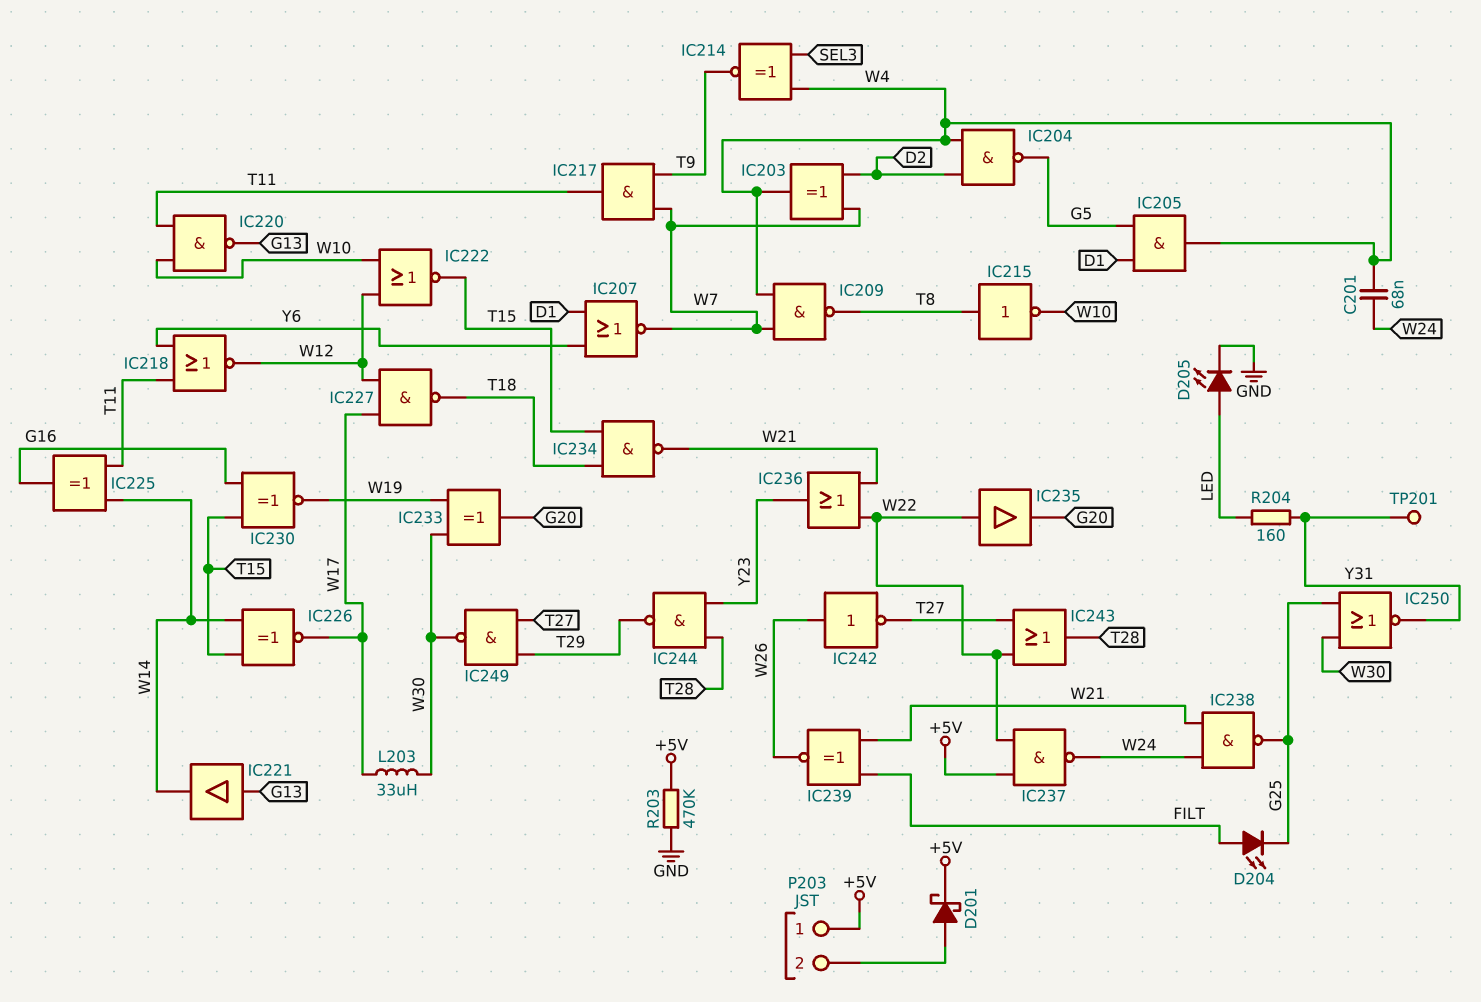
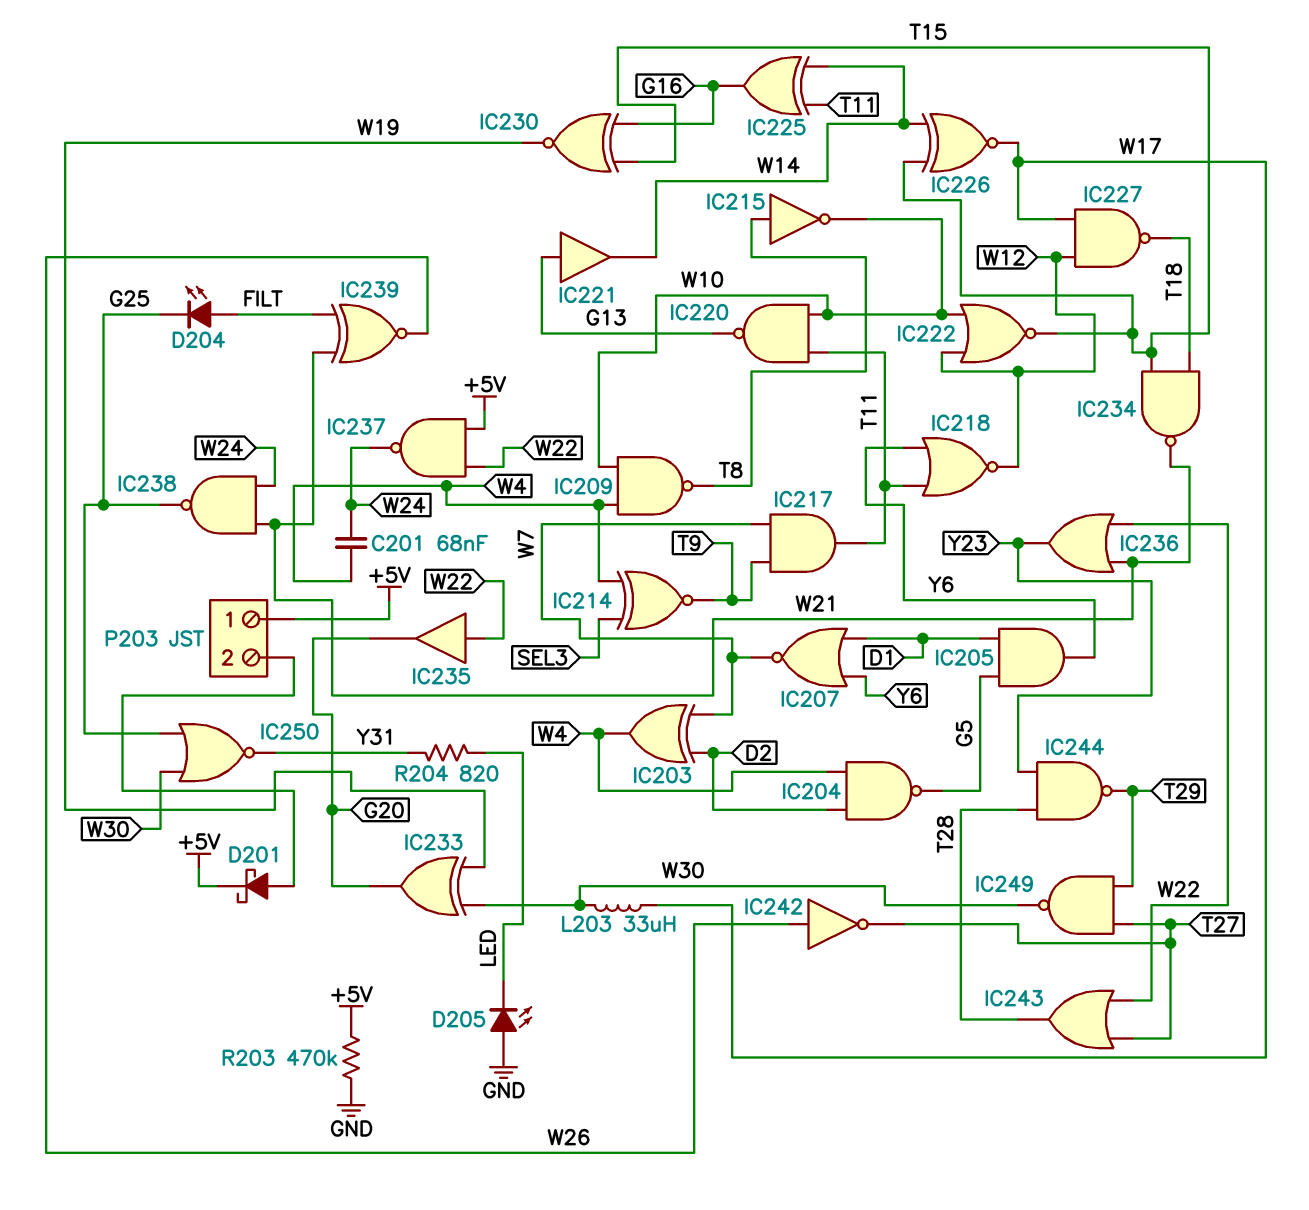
D205: LED (A LED, K GND) -> LED (A GND, K LED)
IC205: AND (in D1, in G5, out W4) -> AND (in D1, in G5, out Y6)
IC209: NAND (in W4, in W7, out T8) -> NAND (in W4, in W10, out T8)
R204: 160 (LED, Y31) -> 820 (LED, Y31)
TP201: test point (Y31) -> none

